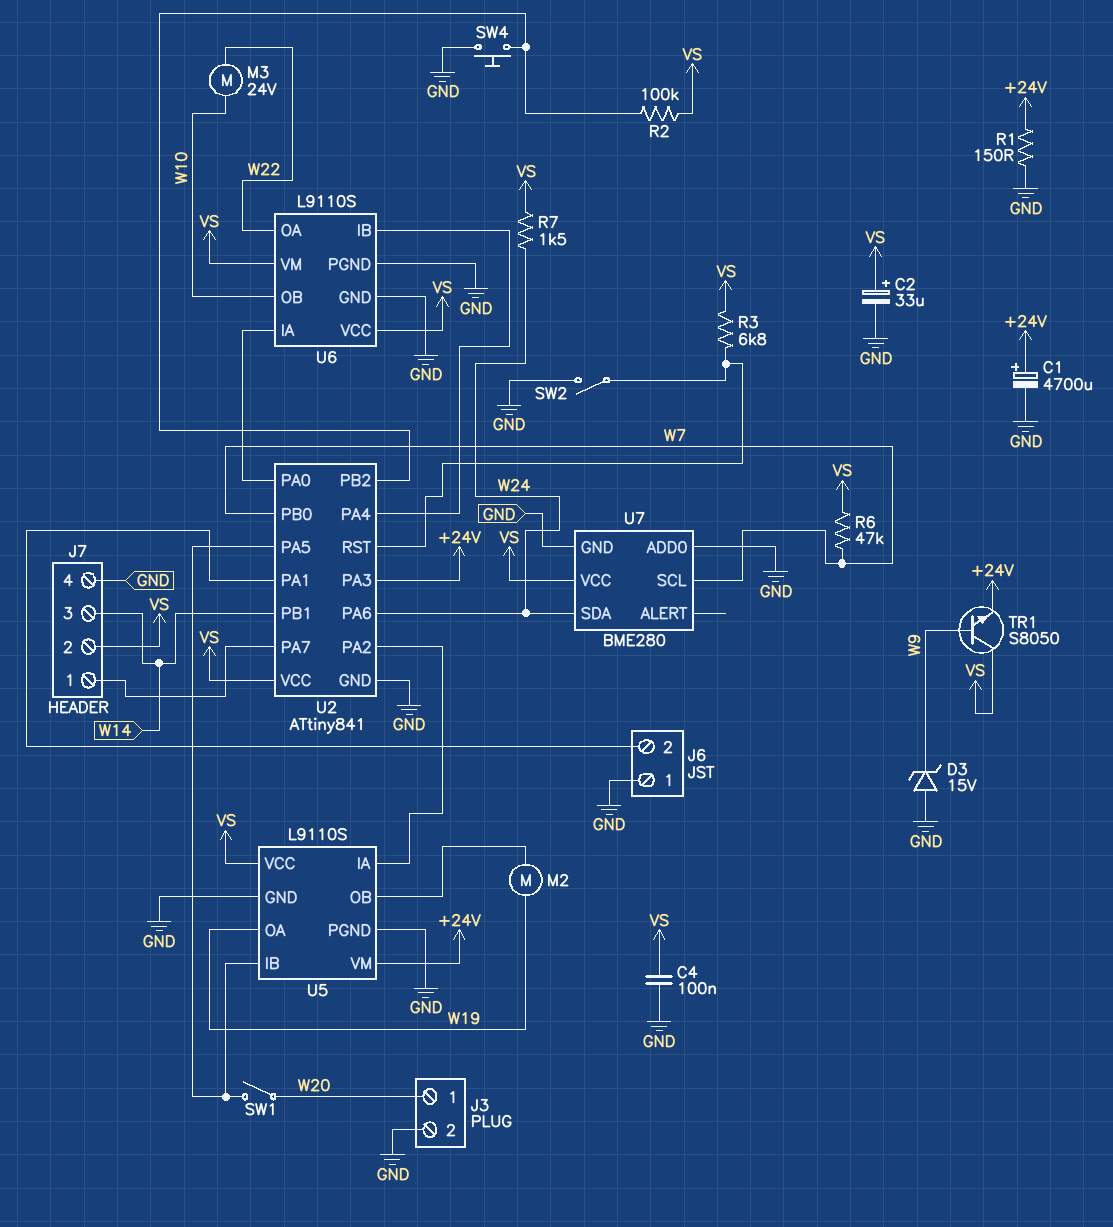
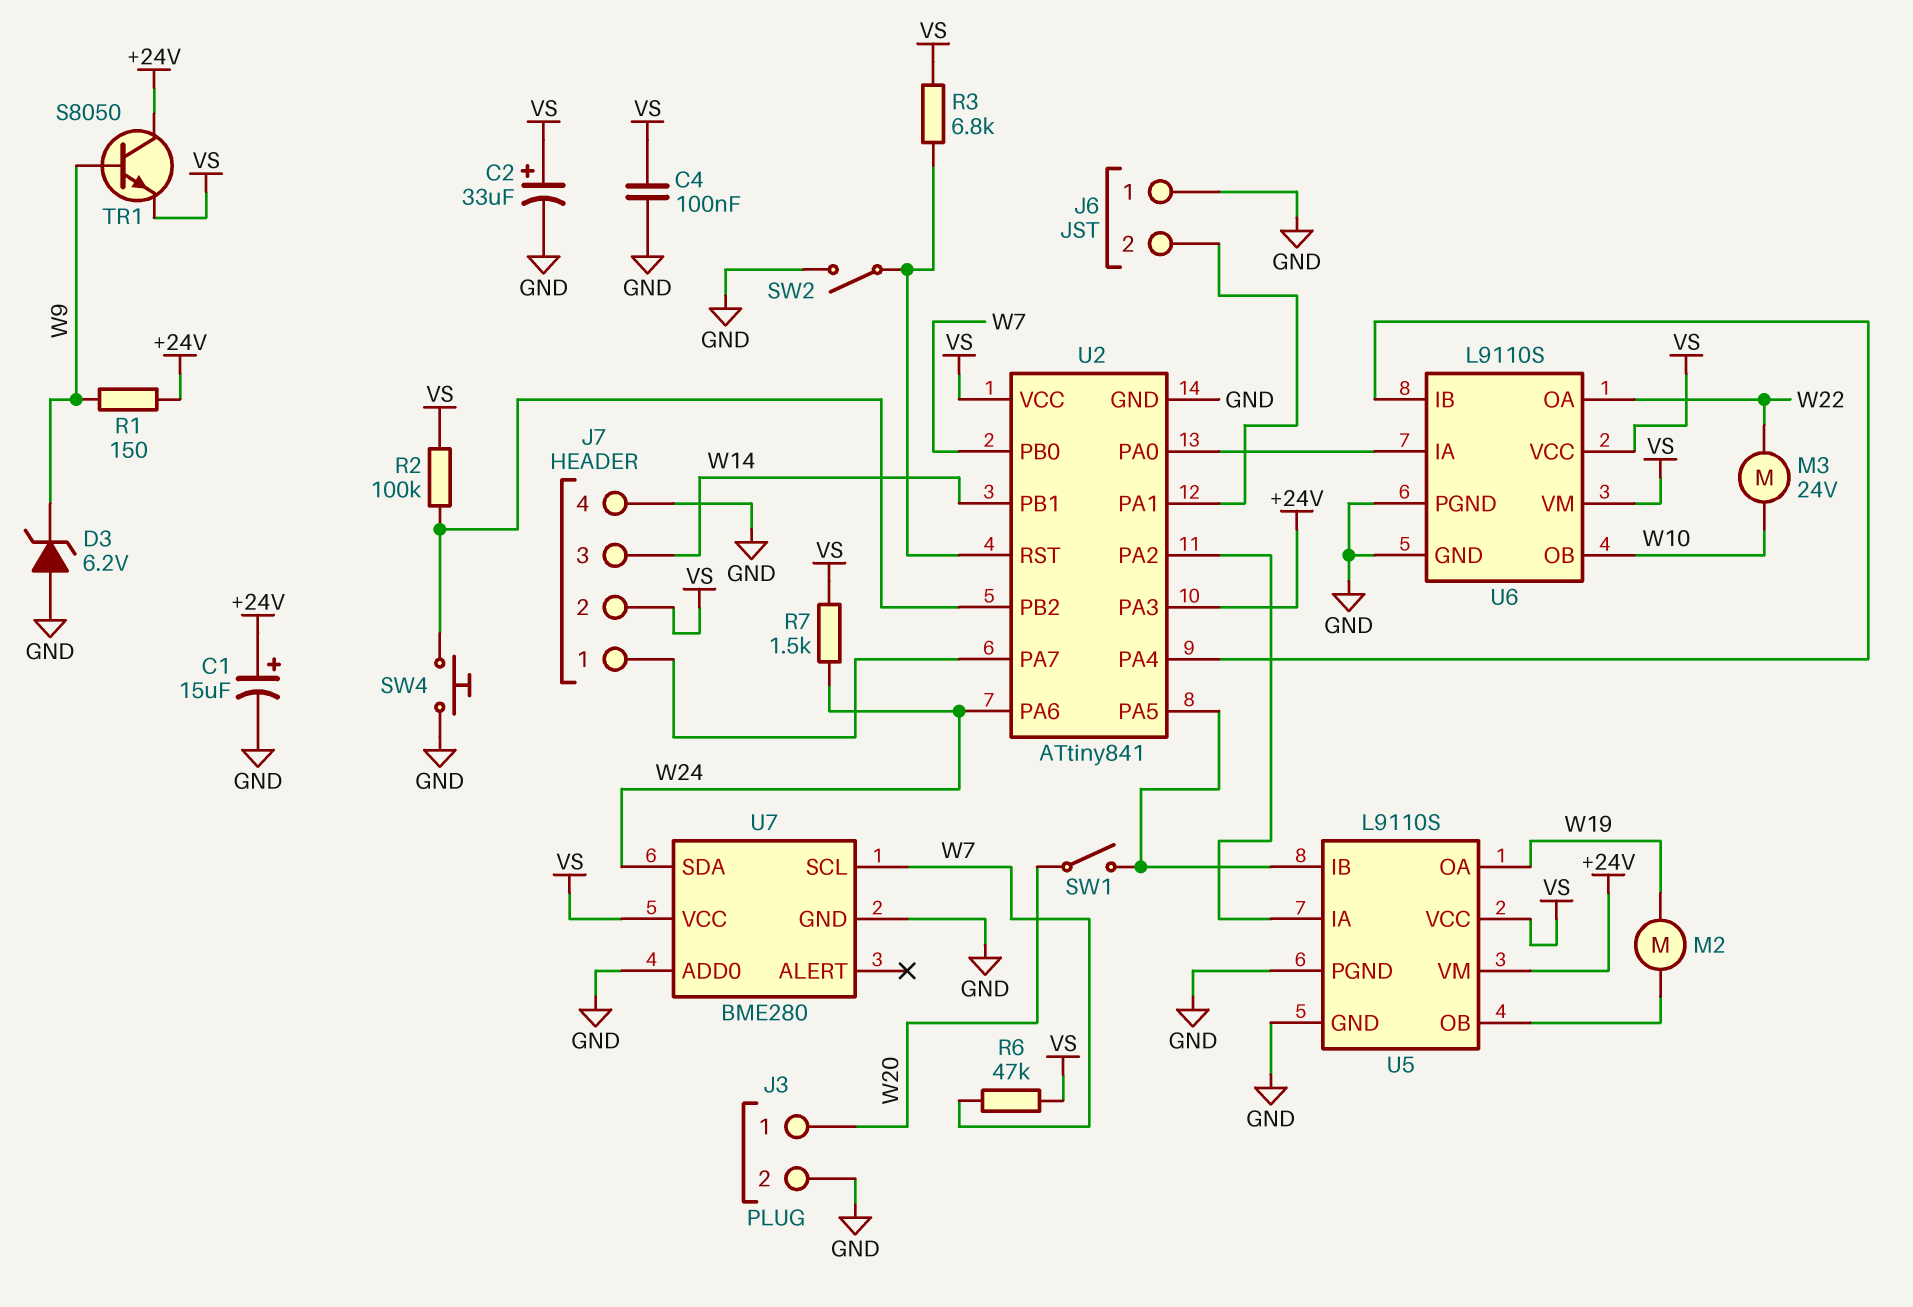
C1: 4700uF (plus +24V, minus GND) -> 15uF (plus +24V, minus GND)
D3: zener 15V (A GND, K W9) -> zener 6.2V (A GND, K W9)
R1: 150 (+24V, GND) -> 150 (+24V, W9)
TR1: NPN S8050 (B W9, C VS, E +24V) -> NPN S8050 (B W9, C +24V, E VS)

